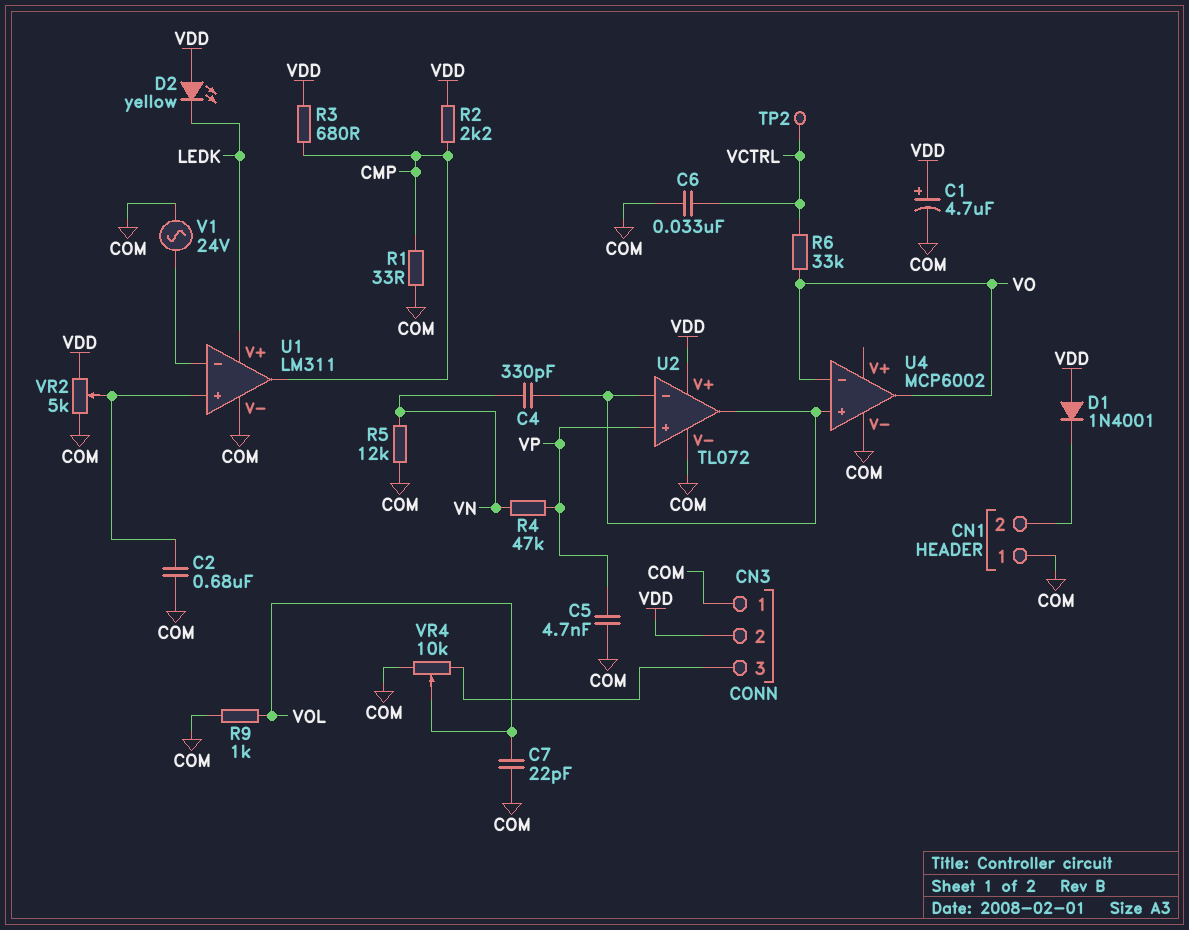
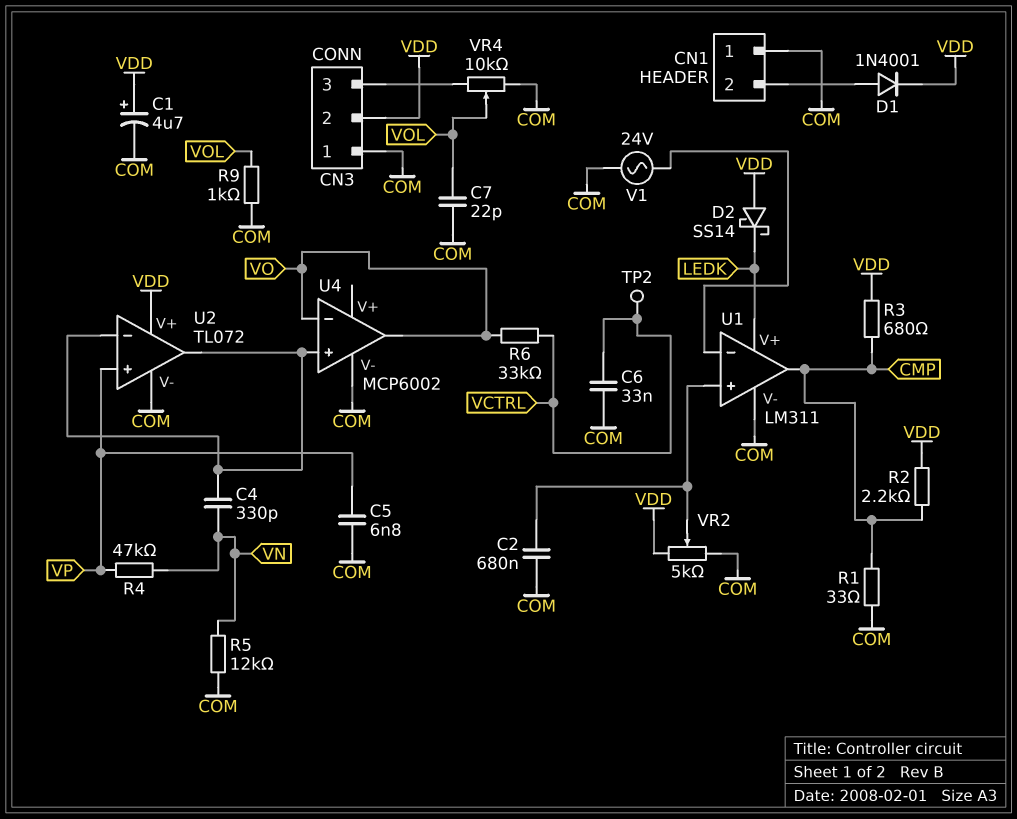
C5: 4.7nF (COM, VP) -> 6.8nF (COM, VP)
D1: diode 1N4001 (A VDD, K CN1/2) -> diode 1N4001 (A CN1/2, K VDD)
D2: LED yellow (A VDD, K LEDK) -> schottky SS14 (A VDD, K LEDK)

